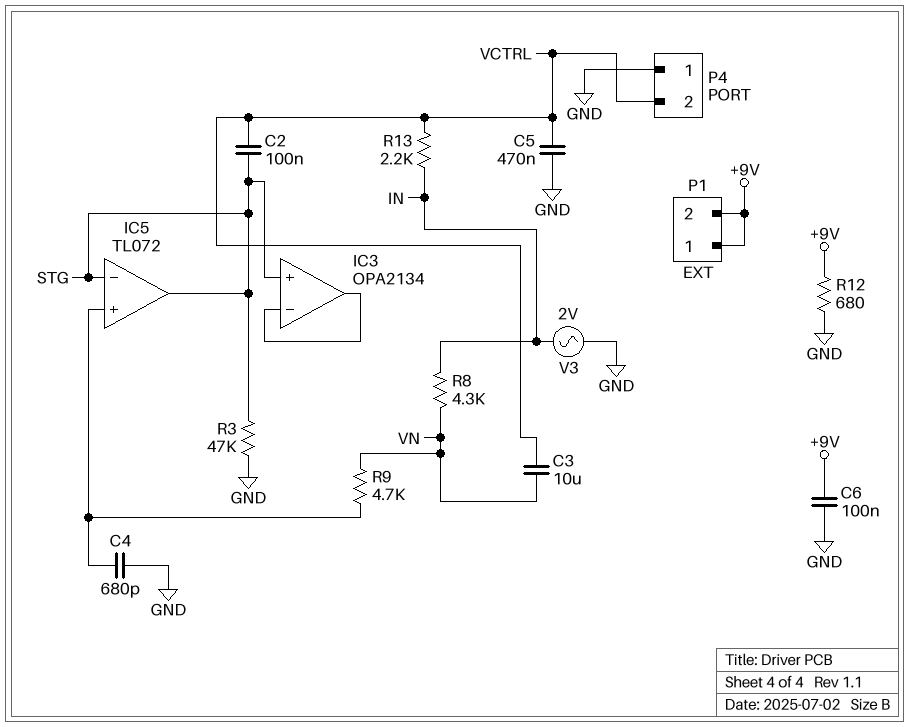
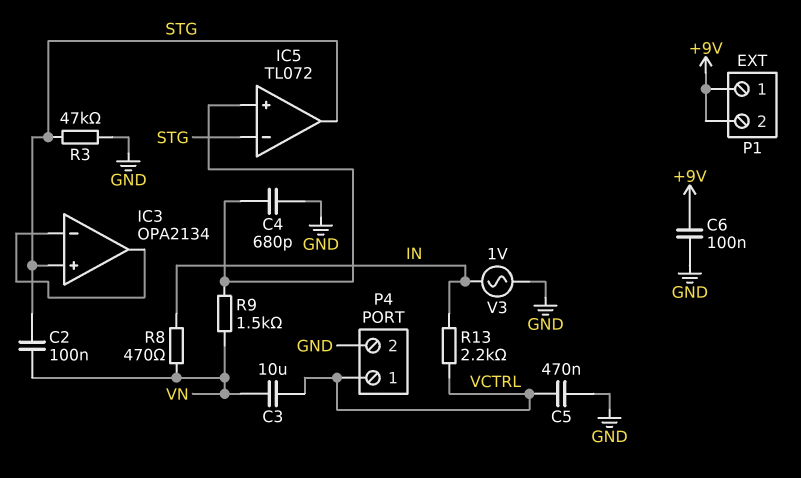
C2: 100nF (STG, VCTRL) -> 100nF (STG, VN)
P4 pin 1: GND -> VCTRL
P4 pin 2: VCTRL -> GND
R8: 4.3k (IN, VN) -> 470 (IN, VN)
R9: 4.7k (IC5/in+, VN) -> 1.5k (IC5/in+, VN)
R12: 680 (+9V, GND) -> none
V3: AC 2V (GND, IN) -> AC 1V (GND, IN)

